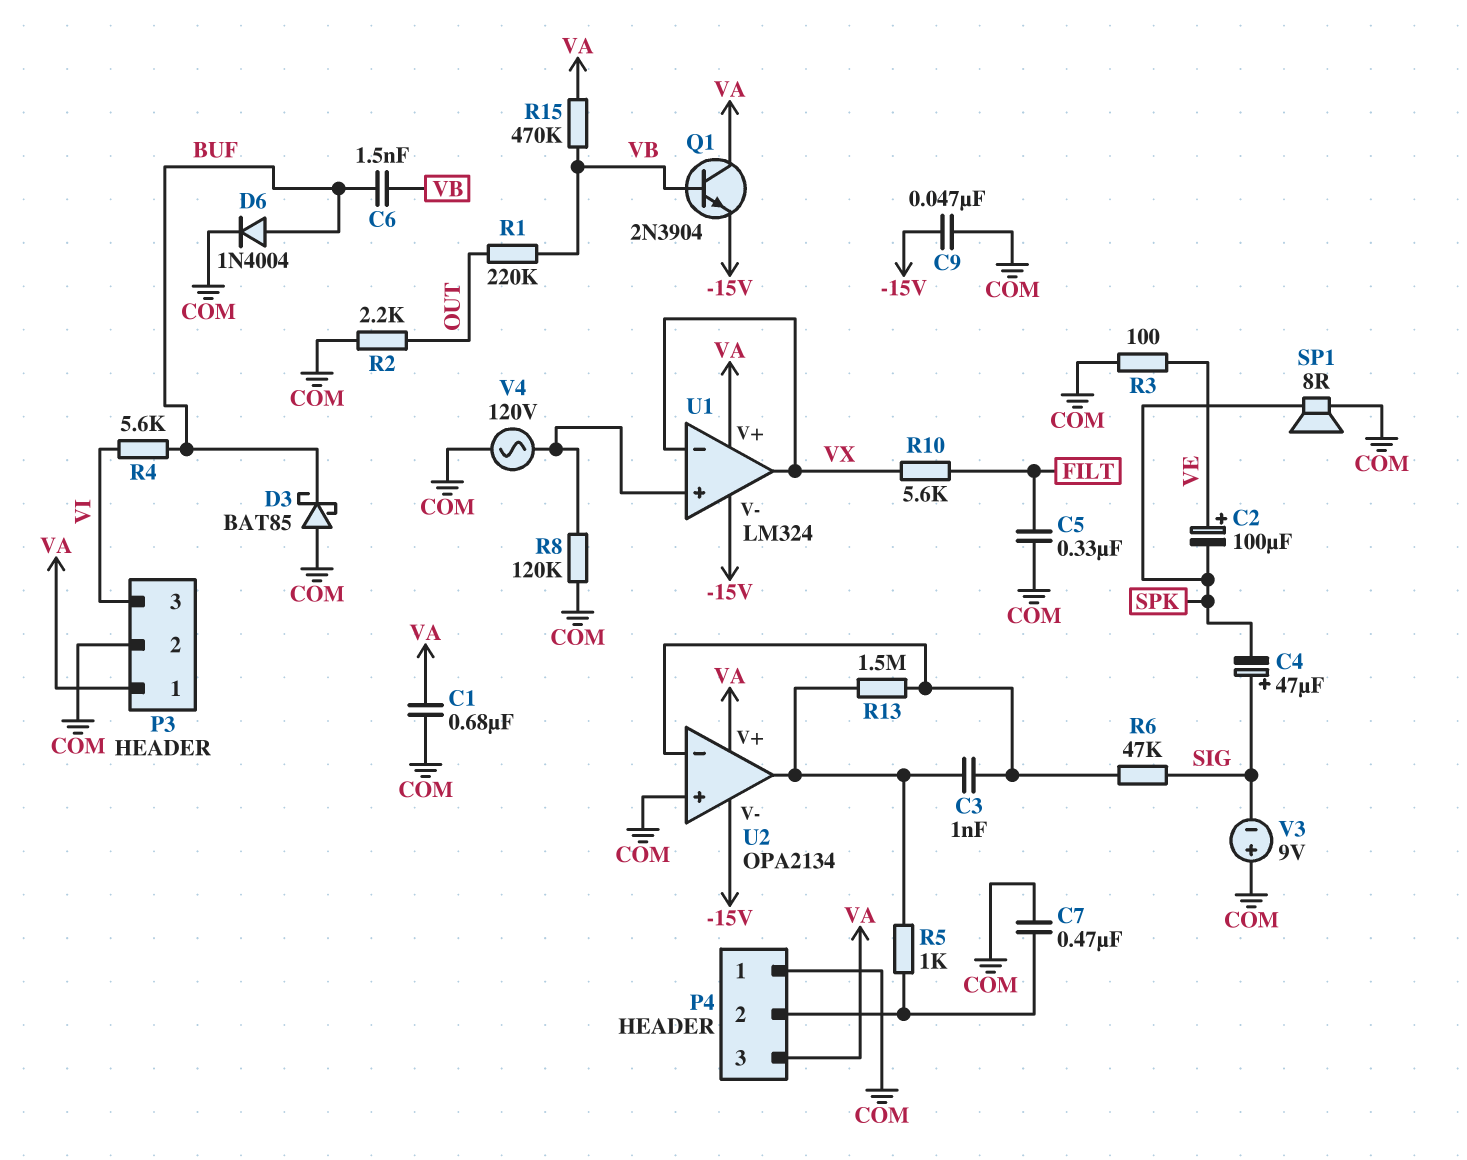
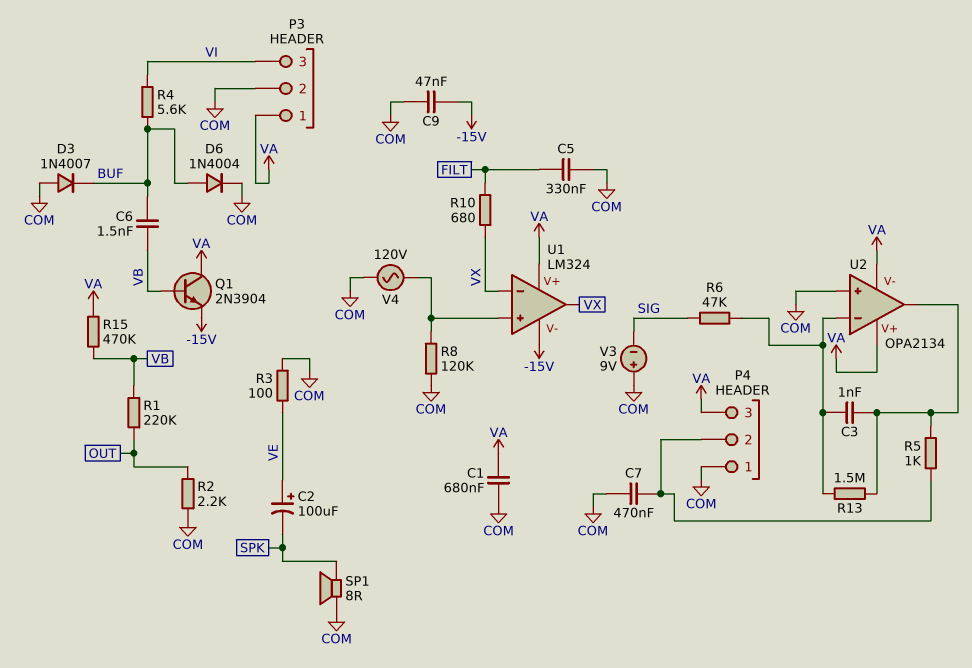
C4: 47uF (plus SIG, minus SPK) -> none
D3: schottky BAT85 (A COM, K BUF) -> diode 1N4007 (A COM, K BUF)
R10: 5.6k (FILT, VX) -> 680 (FILT, VX)
U2 pin V-: -15V -> VA

